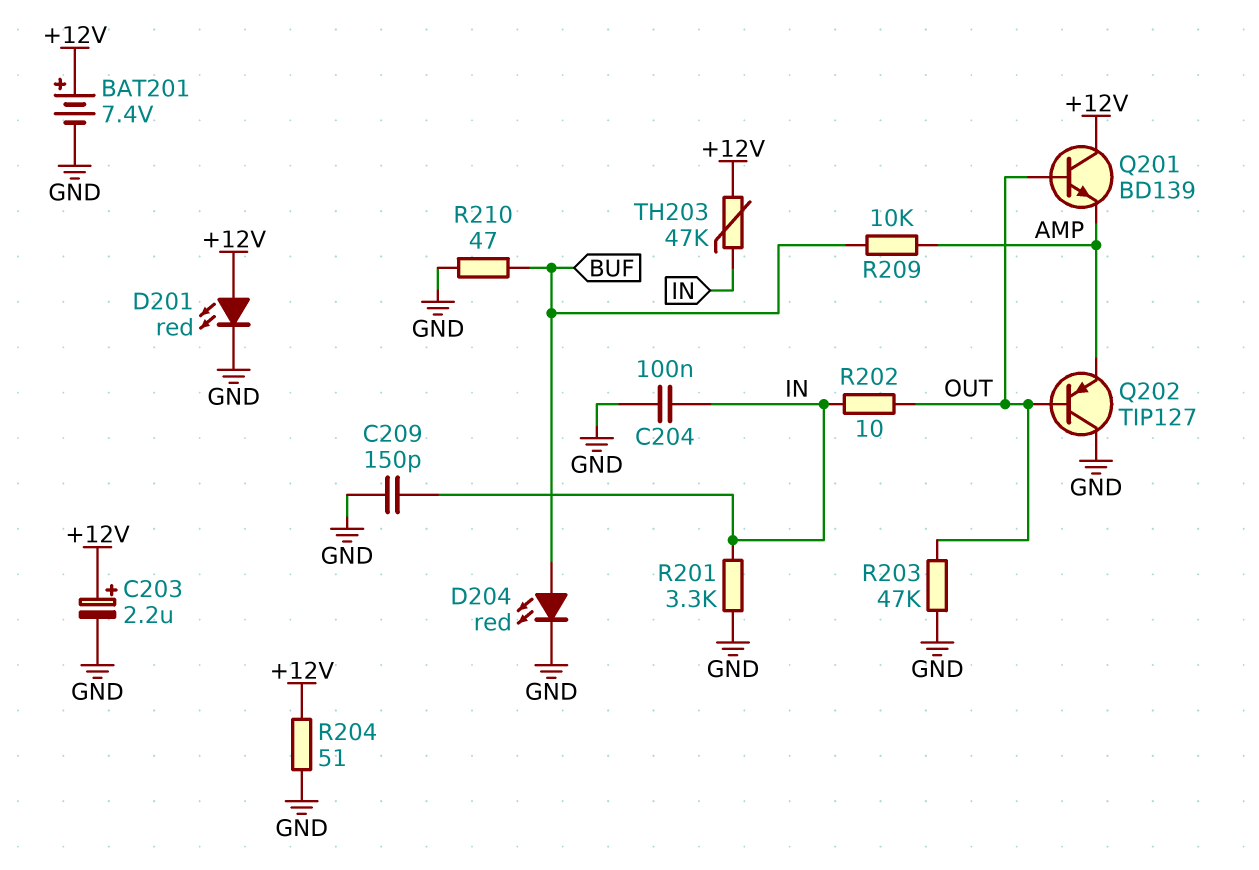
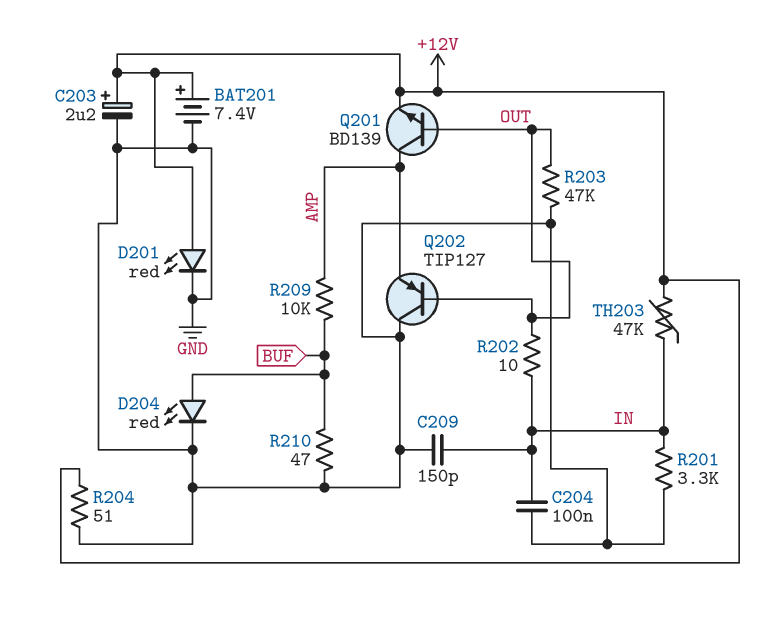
Q201: NPN BD139 (B OUT, C +12V, E AMP) -> NPN BD139 (B OUT, C AMP, E +12V)

